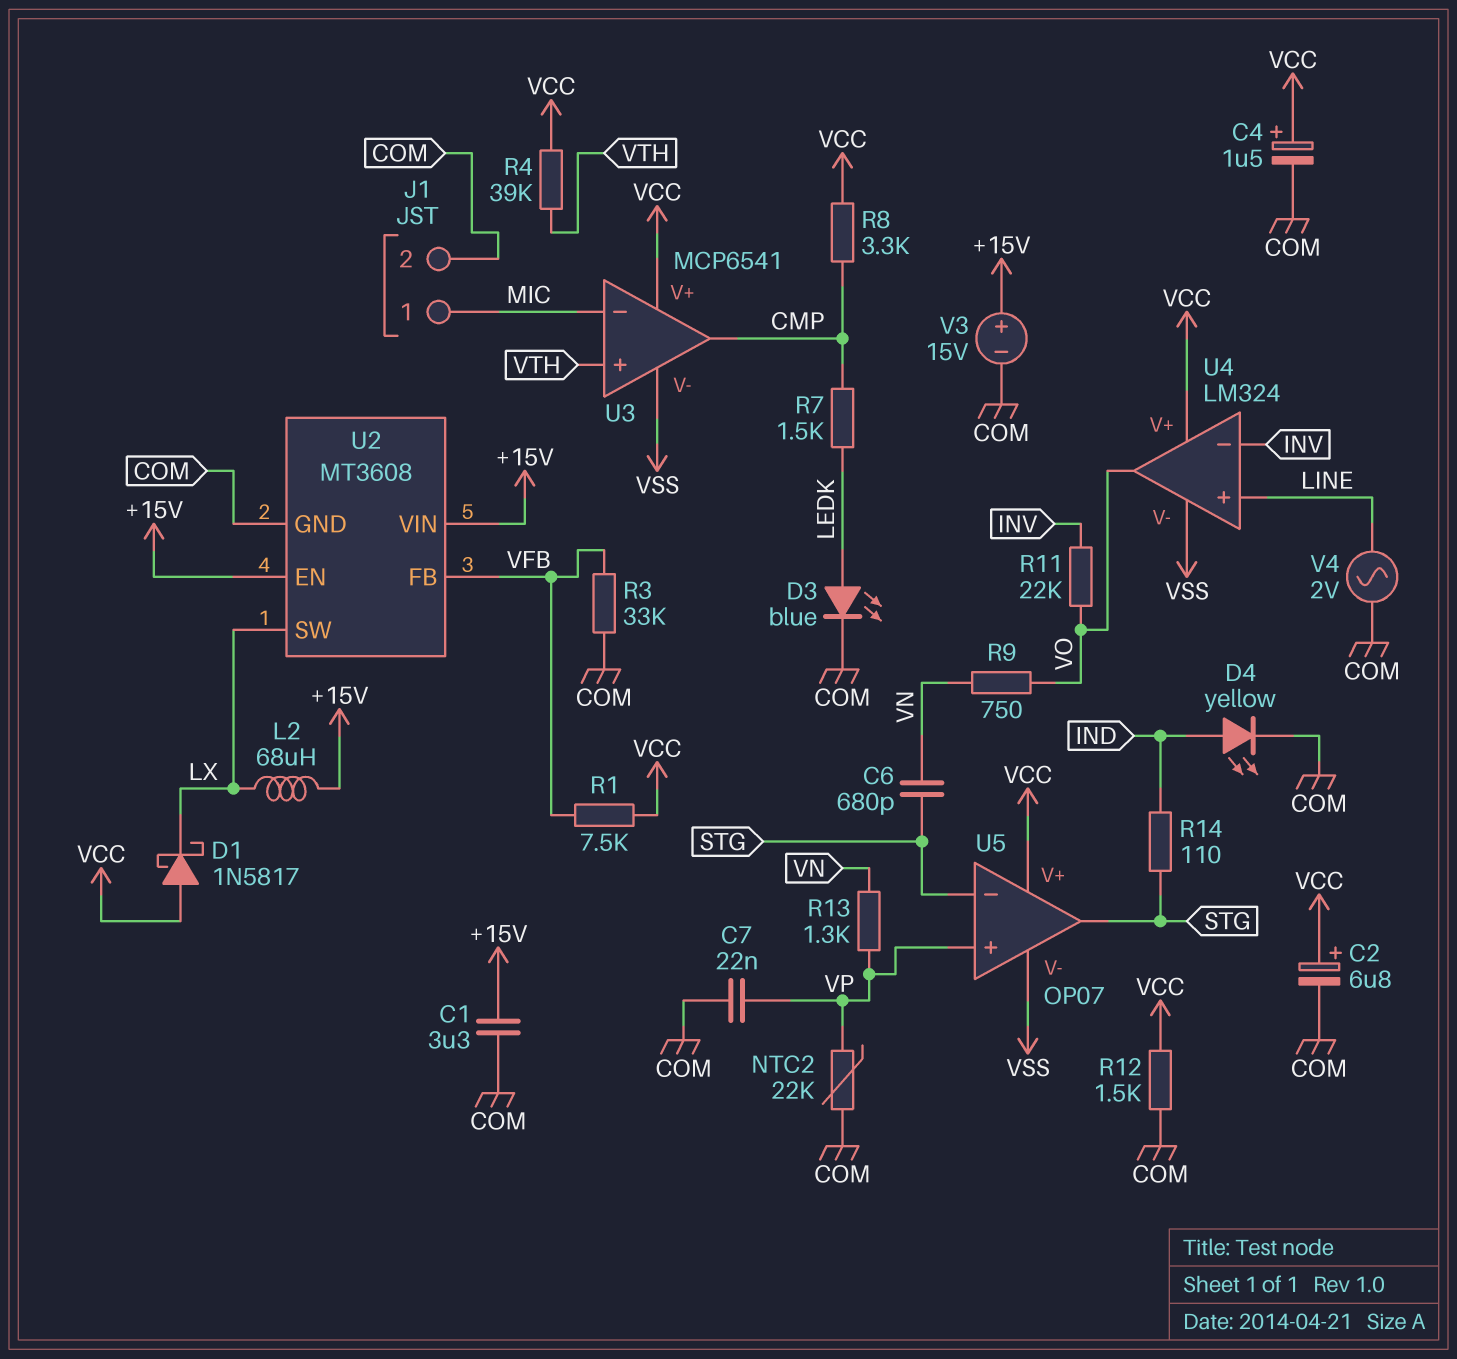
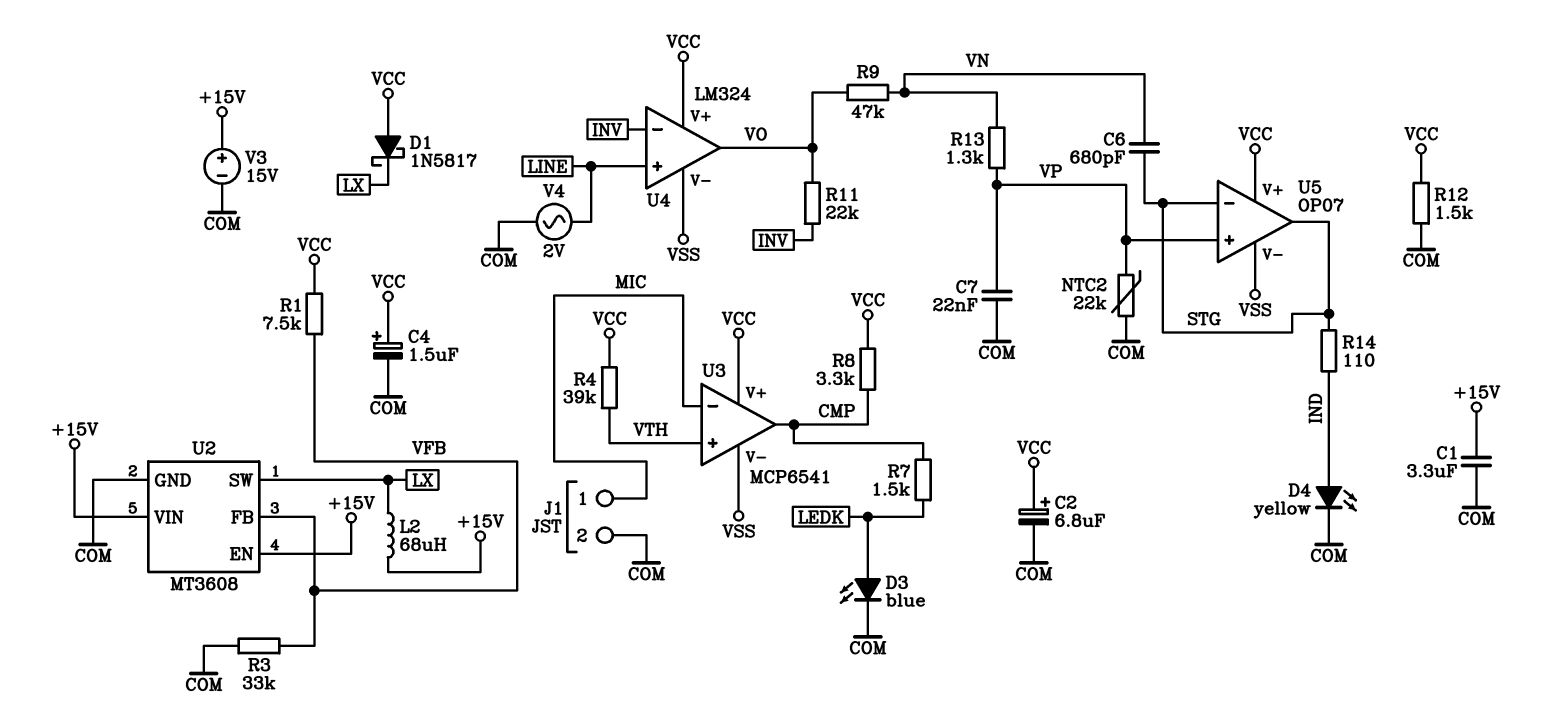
R9: 750 (VN, VO) -> 47k (VN, VO)

